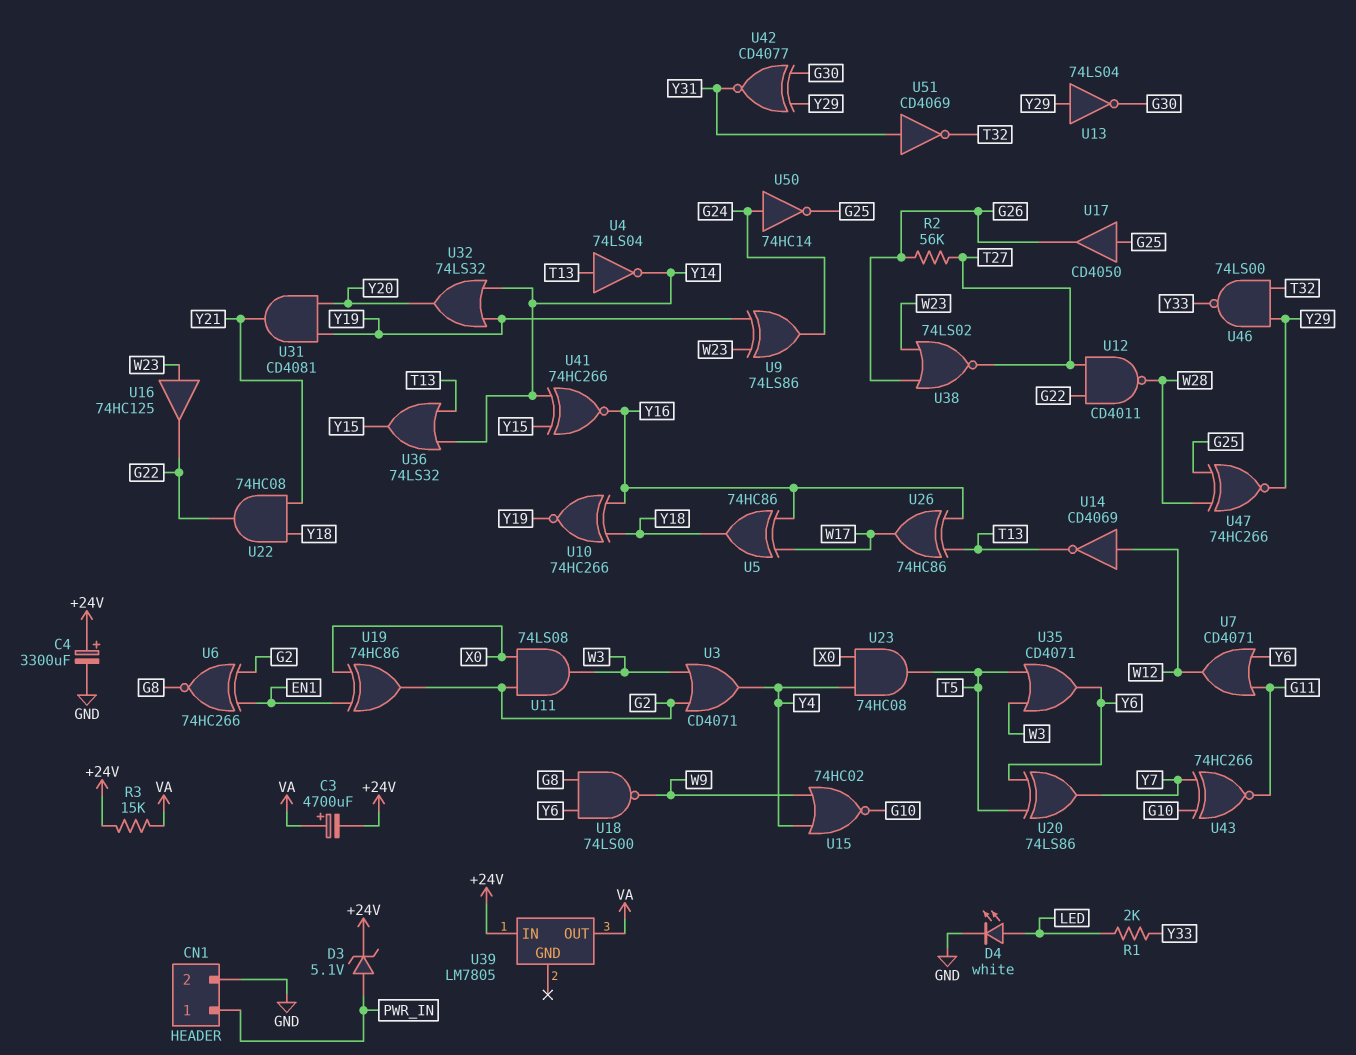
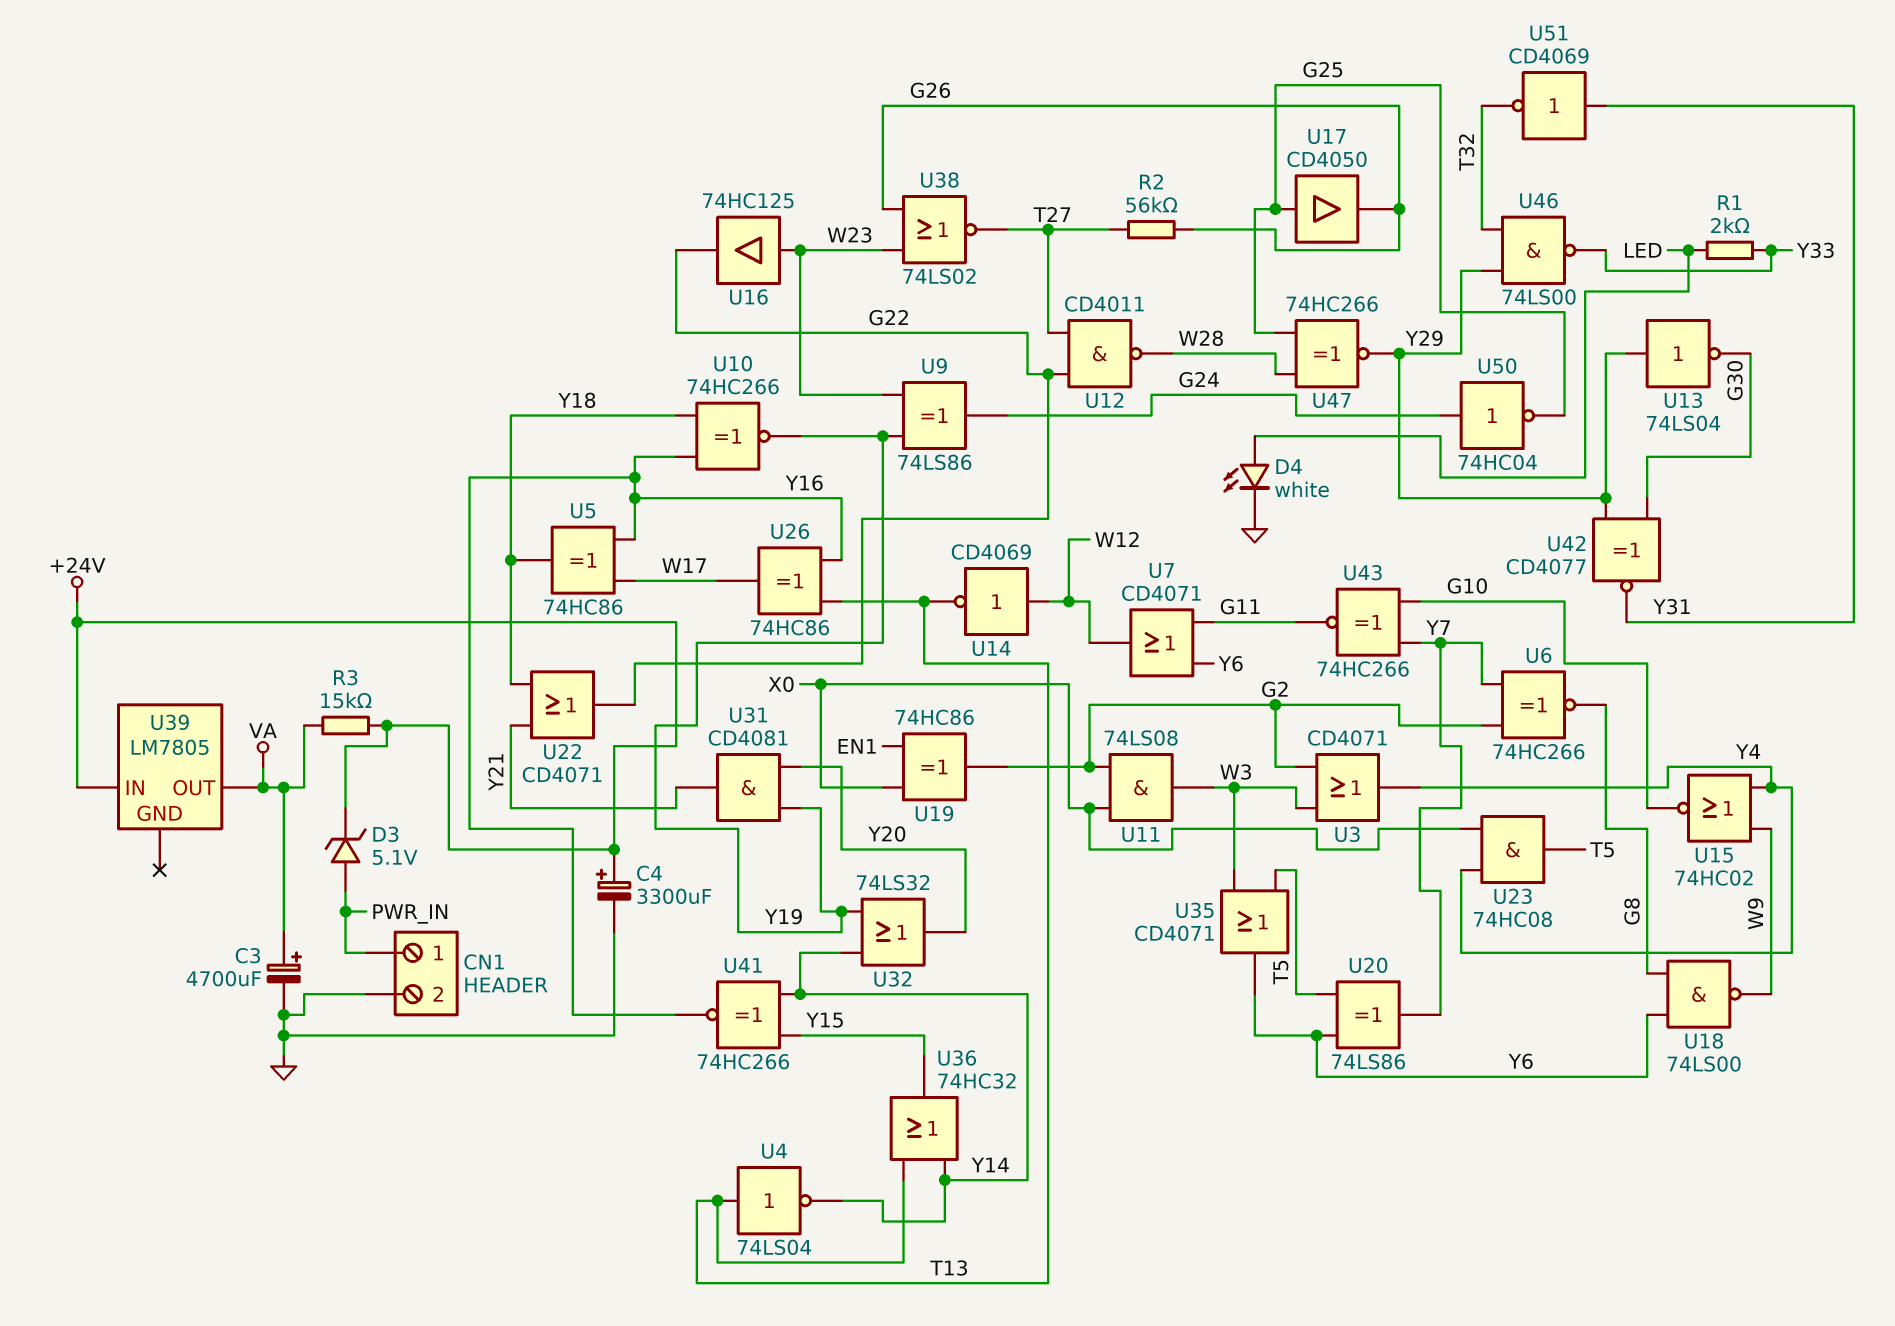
C3: 4700uF (plus VA, minus +24V) -> 4700uF (plus VA, minus GND)
U6: XNOR 74HC266 (in EN1, in G2, out G8) -> XNOR 74HC266 (in G2, in Y7, out G8)
U22: AND 74HC08 (in Y18, in Y21, out G22) -> OR CD4071 (in Y18, in Y21, out G22)
U36: OR 74LS32 (in T13, in Y14, out Y15) -> OR 74HC32 (in T13, in Y14, out Y15)
U50: NOT 74HC14 (in G24, out G25) -> NOT 74HC04 (in G24, out G25)

